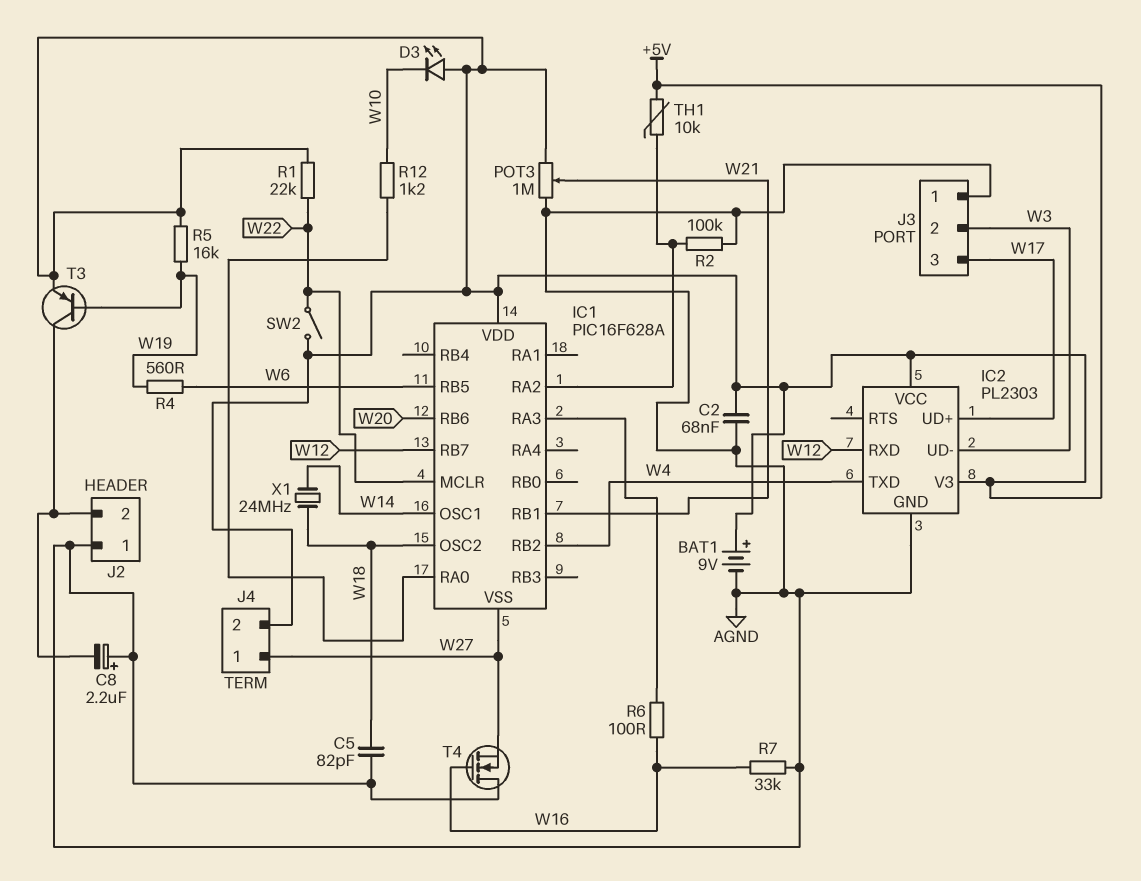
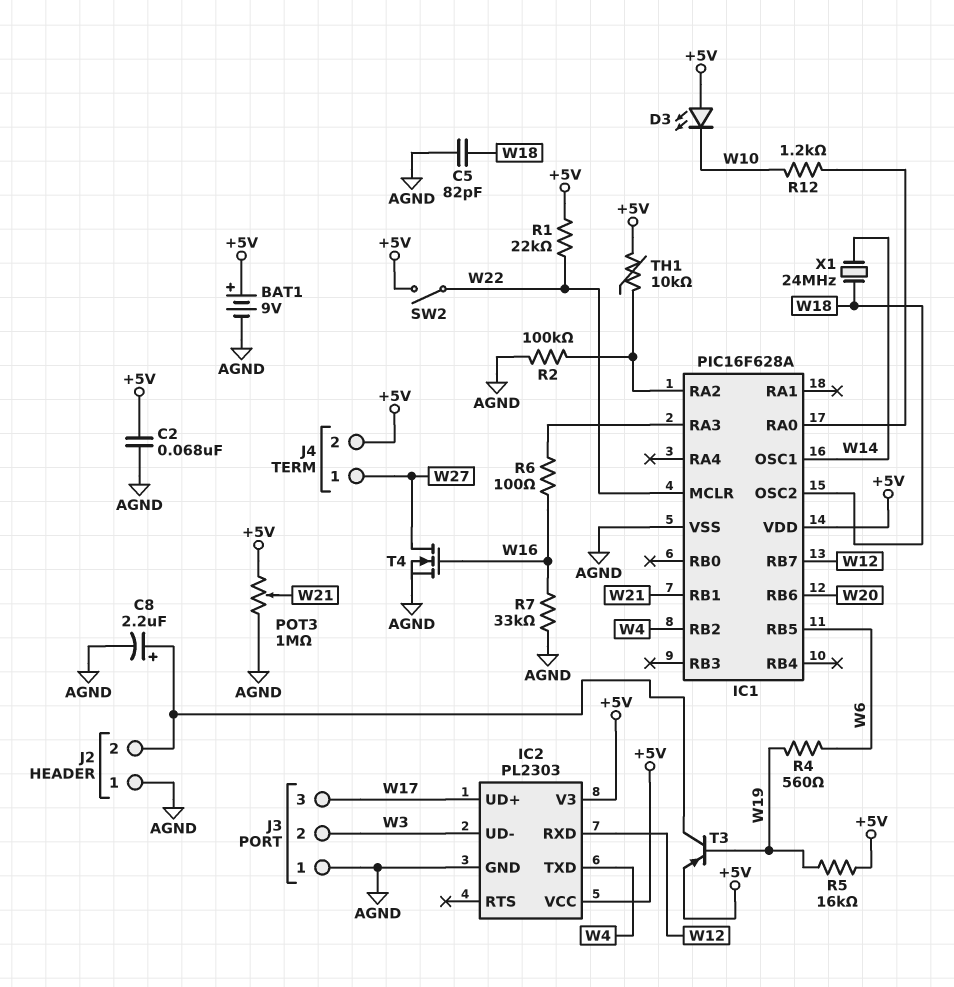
C8: 2.2uF (plus AGND, minus J2/2) -> 2.2uF (plus J2/2, minus AGND)
IC1 pin VSS: W27 -> AGND
T4: NMOS (G W16, D AGND, S W27) -> NMOS (G W16, D W27, S AGND)

